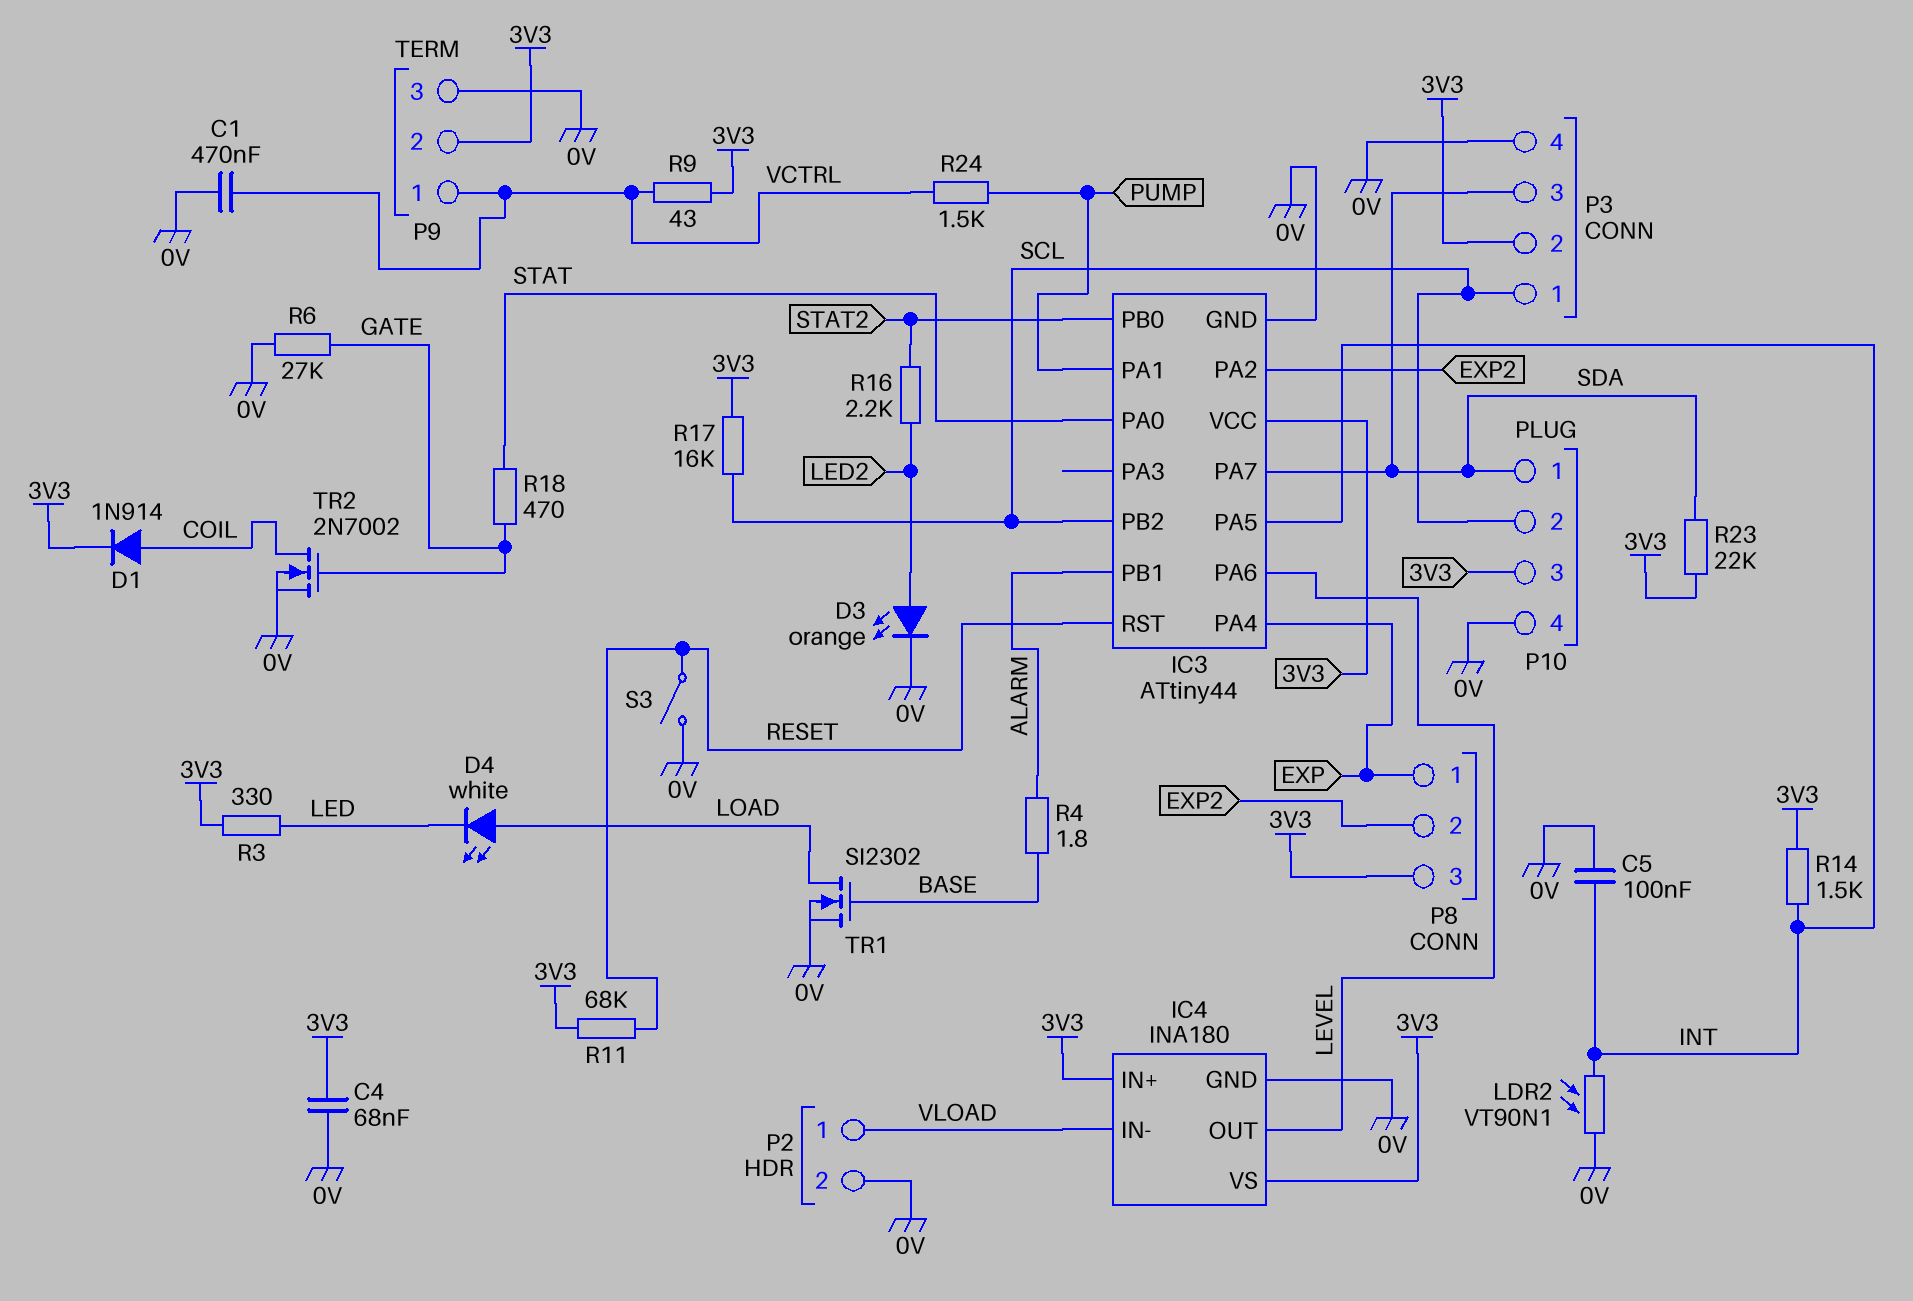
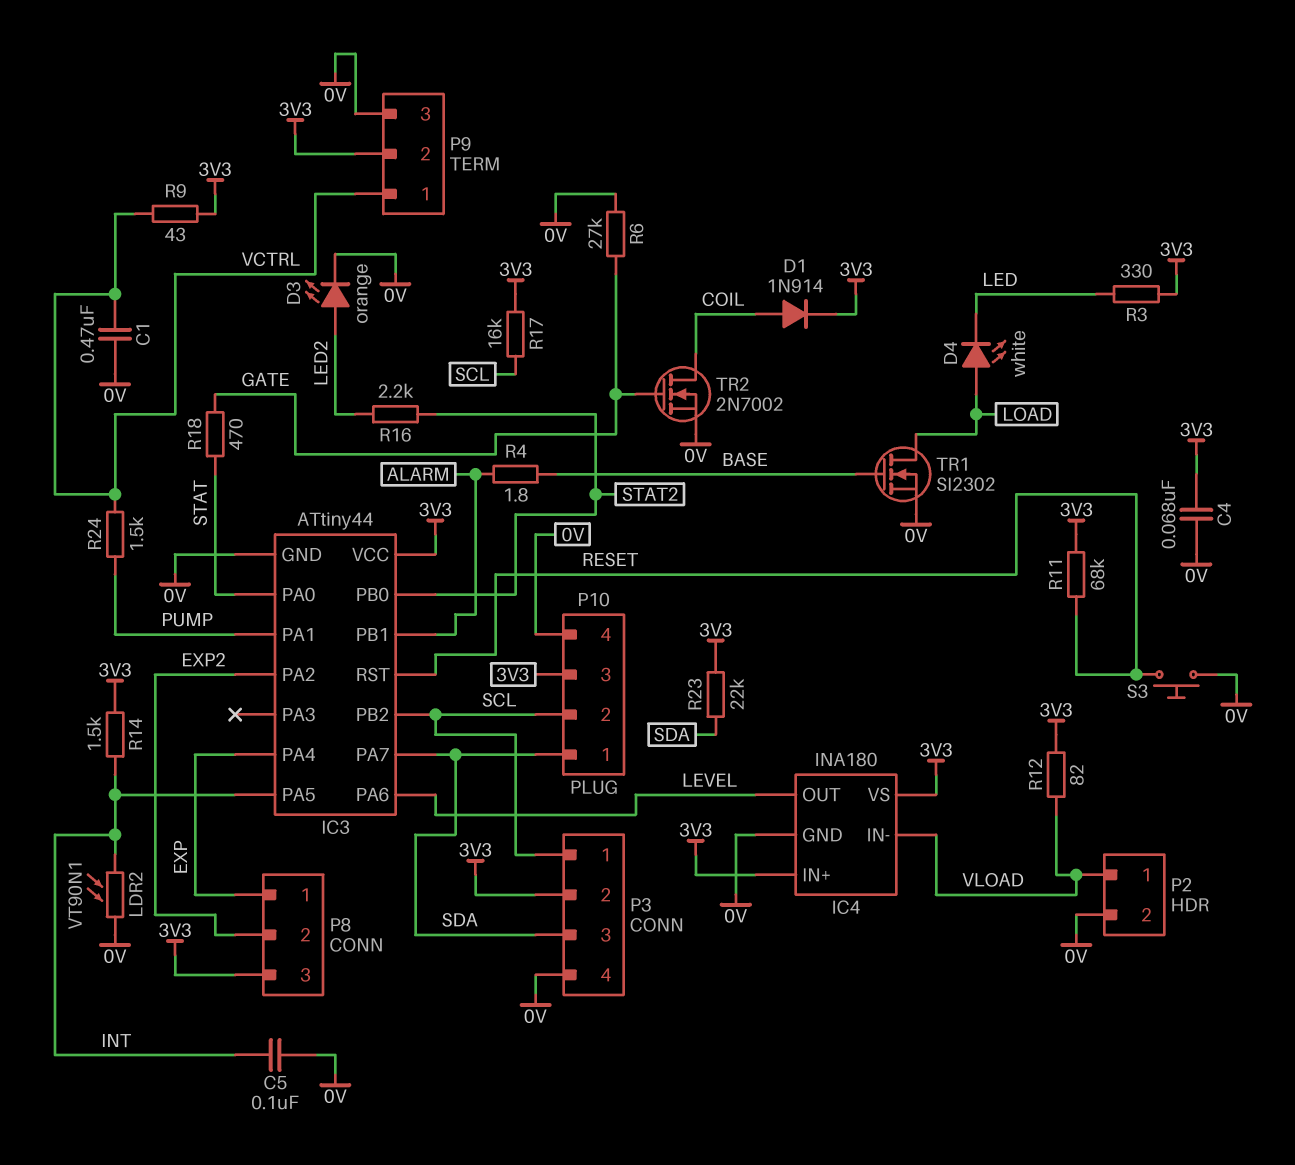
R12: none -> 82 (3V3, VLOAD)
S3: switch (0V, RESET) -> button (0V, RESET)

